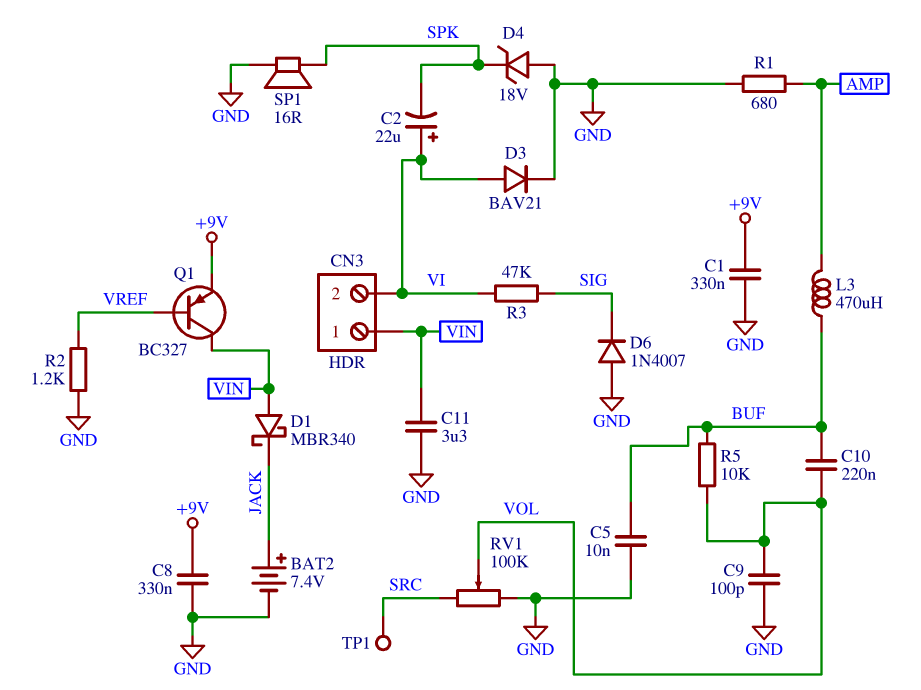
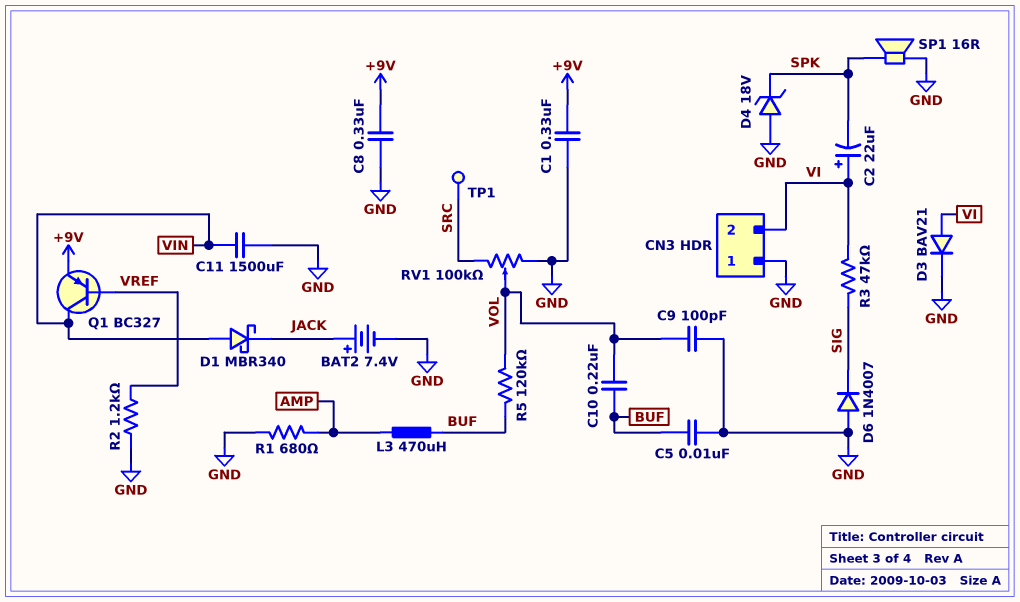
C11: 3.3uF (GND, VIN) -> 1500uF (GND, VIN)
CN3 pin 1: VIN -> GND
R5: 10k (BUF, VOL) -> 120k (BUF, VOL)

